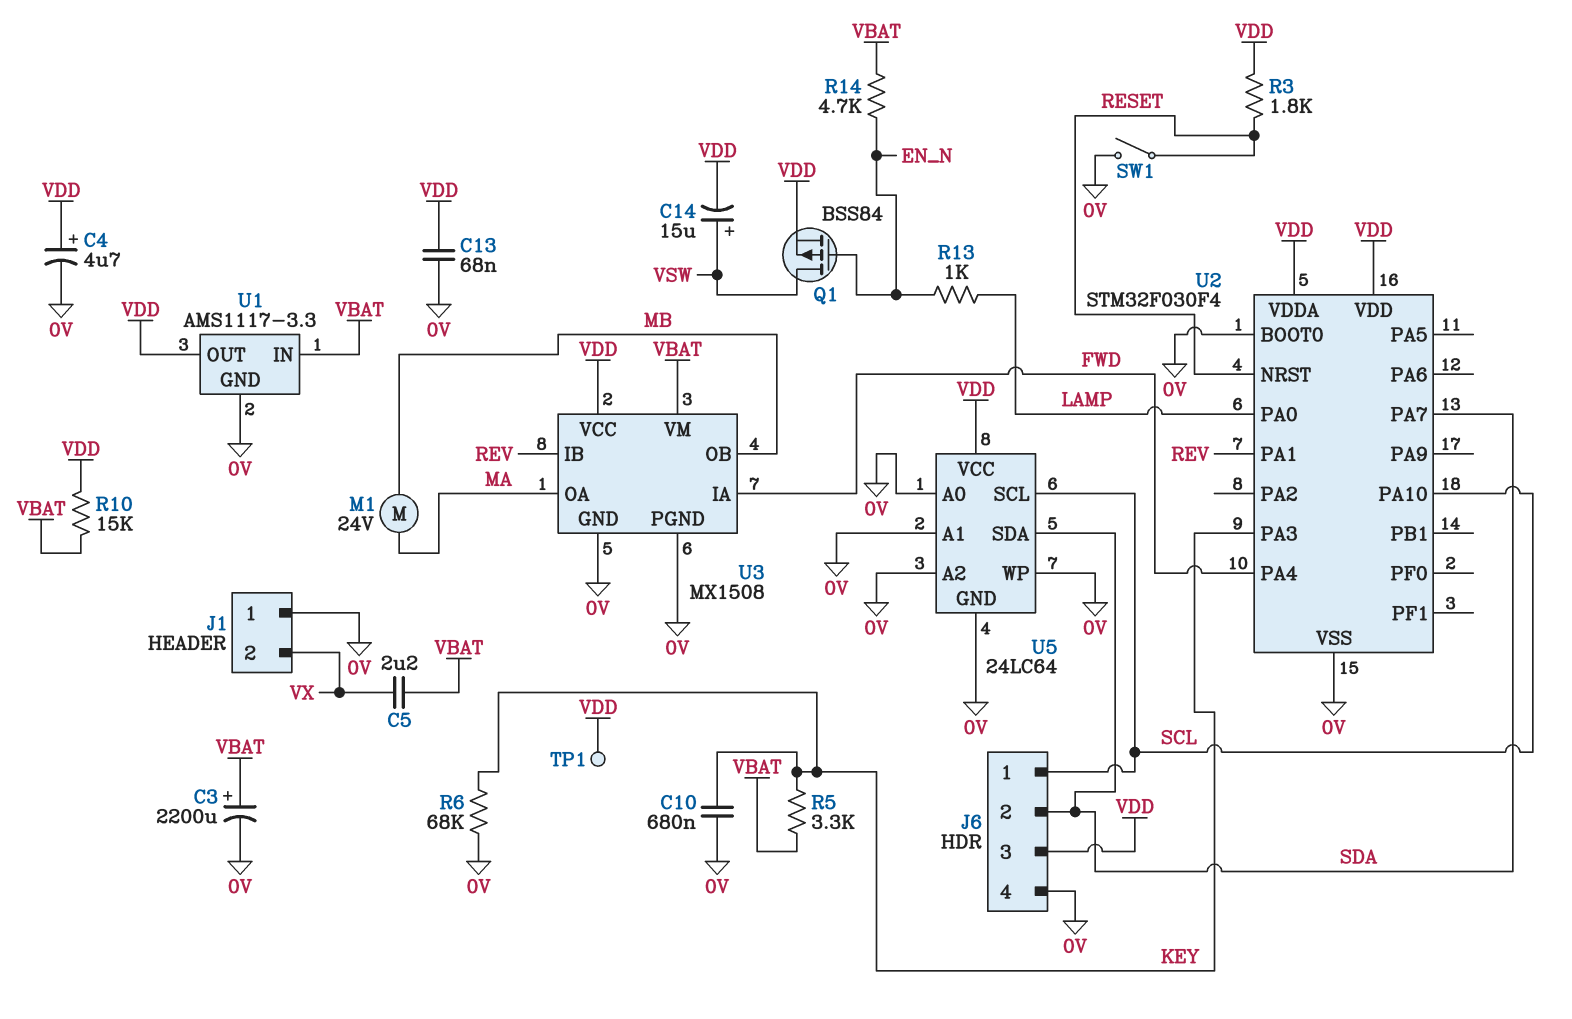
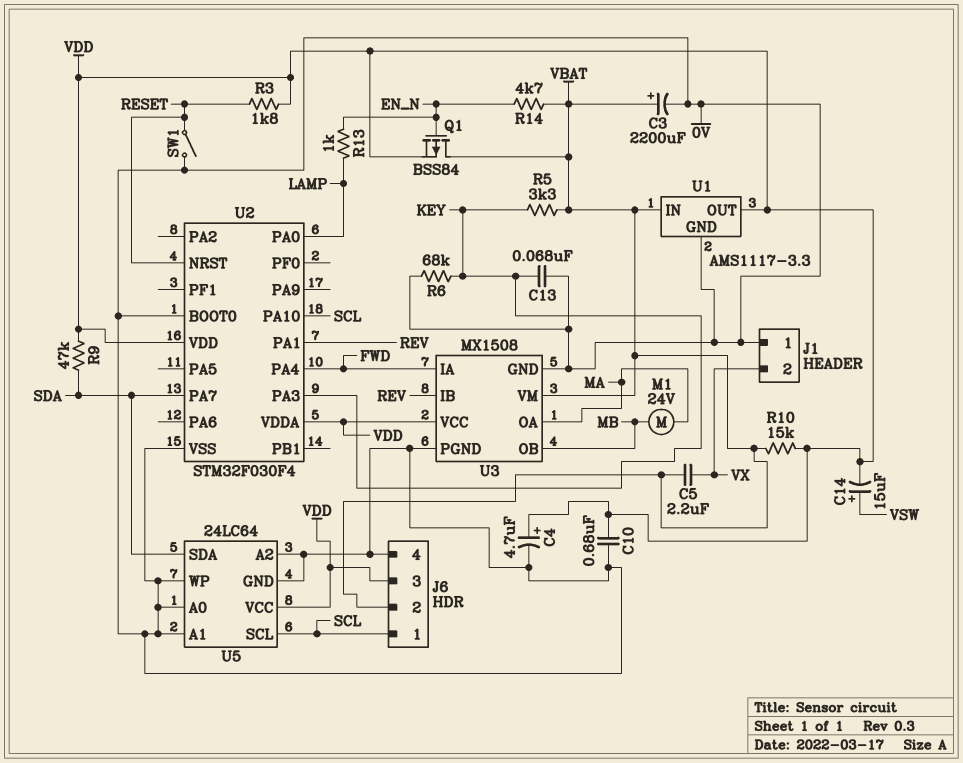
C10: 680nF (0V, KEY) -> 680nF (0V, VDD)
C13: 68nF (0V, VDD) -> 68nF (0V, KEY)
J6 pin 2: SDA -> VBAT
Q1: PMOS BSS84 (G EN_N, D VSW, S VDD) -> PMOS BSS84 (G EN_N, D VBAT, S VDD)
R9: none -> 47k (SDA, VDD)
TP1: test point (VDD) -> none

